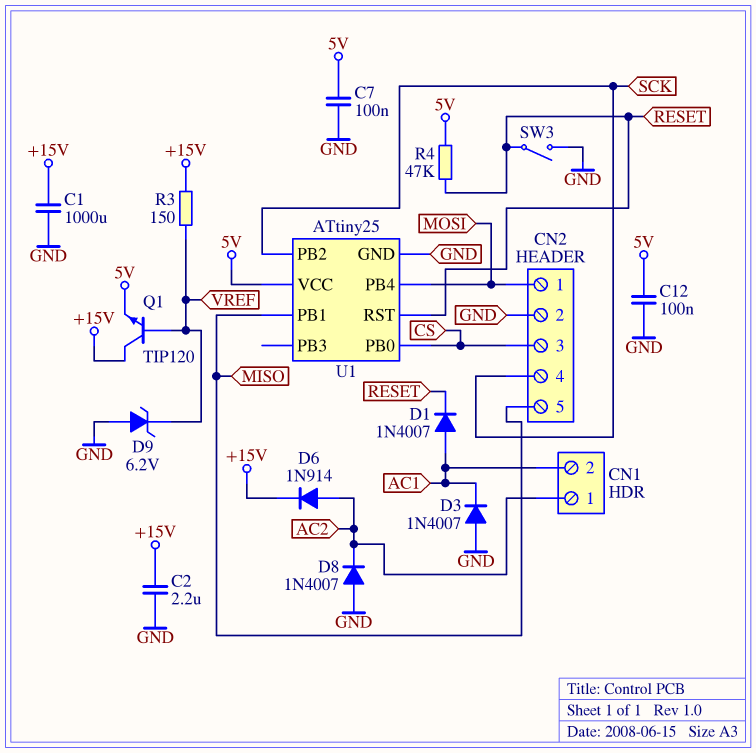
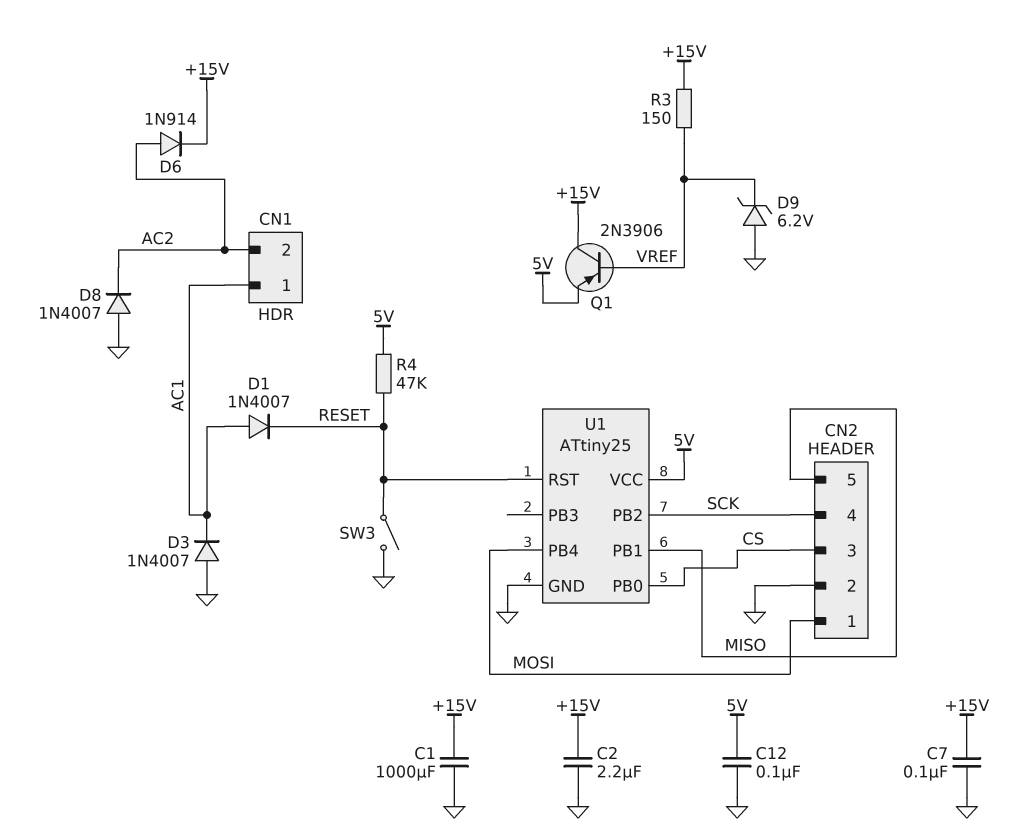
C7: 100nF (5V, GND) -> 100nF (+15V, GND)
CN1 pin 1: AC2 -> AC1
CN1 pin 2: AC1 -> AC2
Q1: NPN TIP120 (B VREF, C +15V, E 5V) -> PNP 2N3906 (B VREF, C +15V, E 5V)

